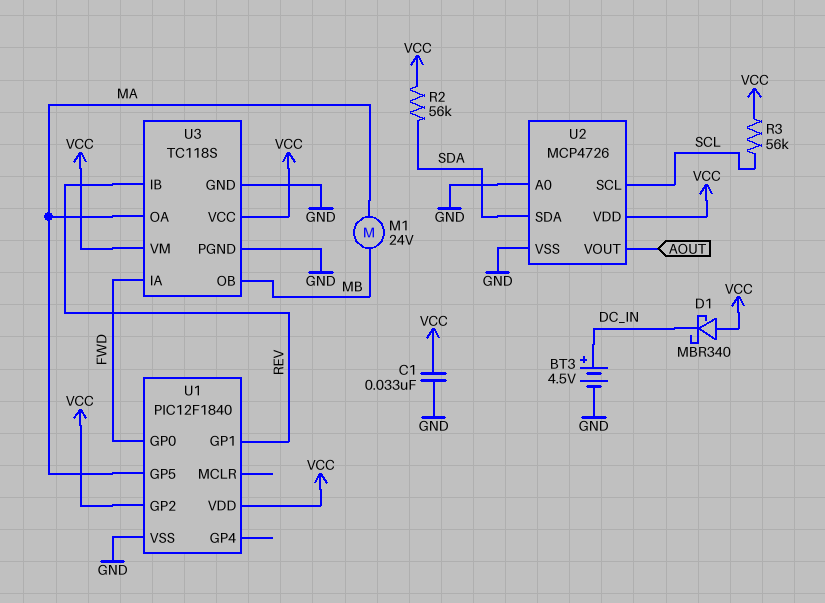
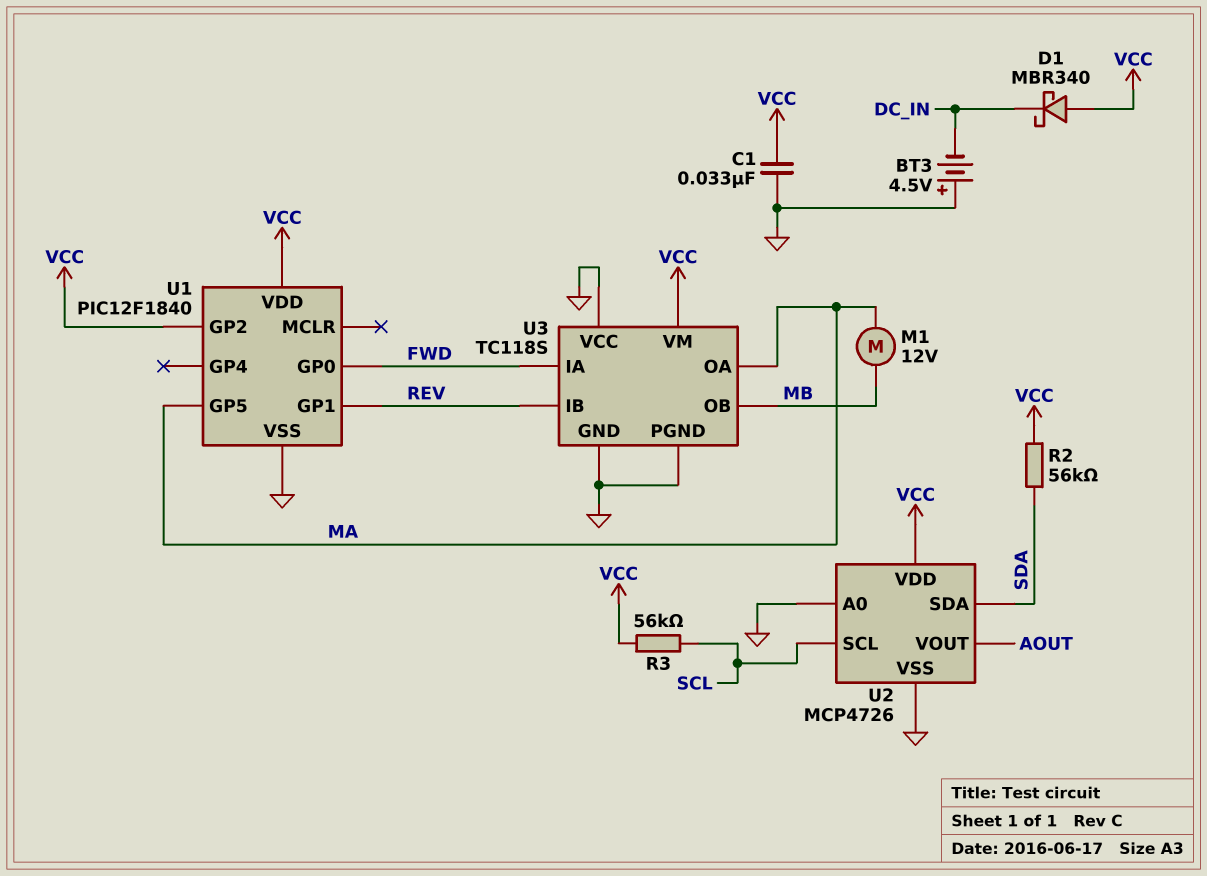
BT3: 4.5V (plus DC_IN, minus GND) -> 4.5V (plus GND, minus DC_IN)
M1: motor 24V (MA, MB) -> motor 12V (MA, MB)
U3 pin VCC: VCC -> GND

